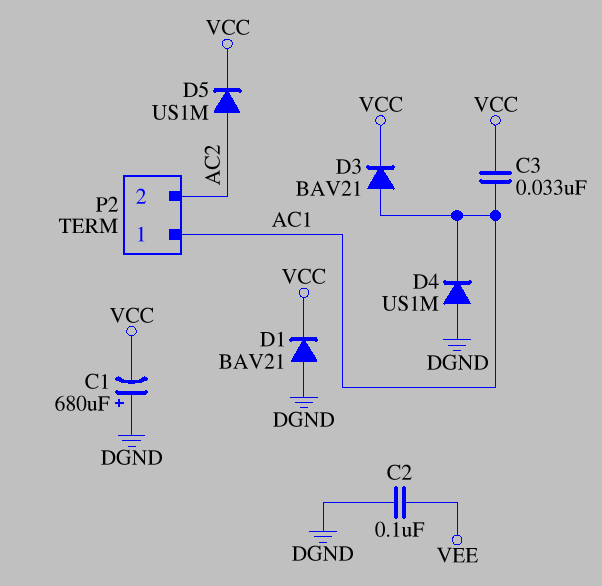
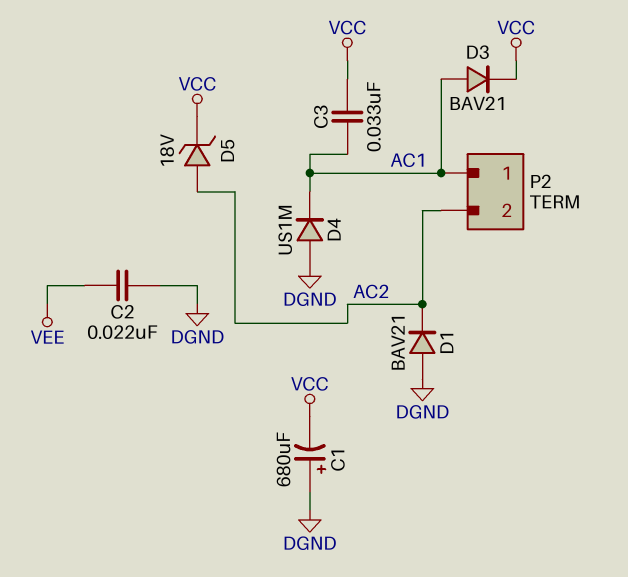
C2: 100nF (DGND, VEE) -> 22nF (DGND, VEE)
D1: diode BAV21 (A DGND, K VCC) -> diode BAV21 (A DGND, K AC2)
D5: diode US1M (A AC2, K VCC) -> zener 18V (A AC2, K VCC)

